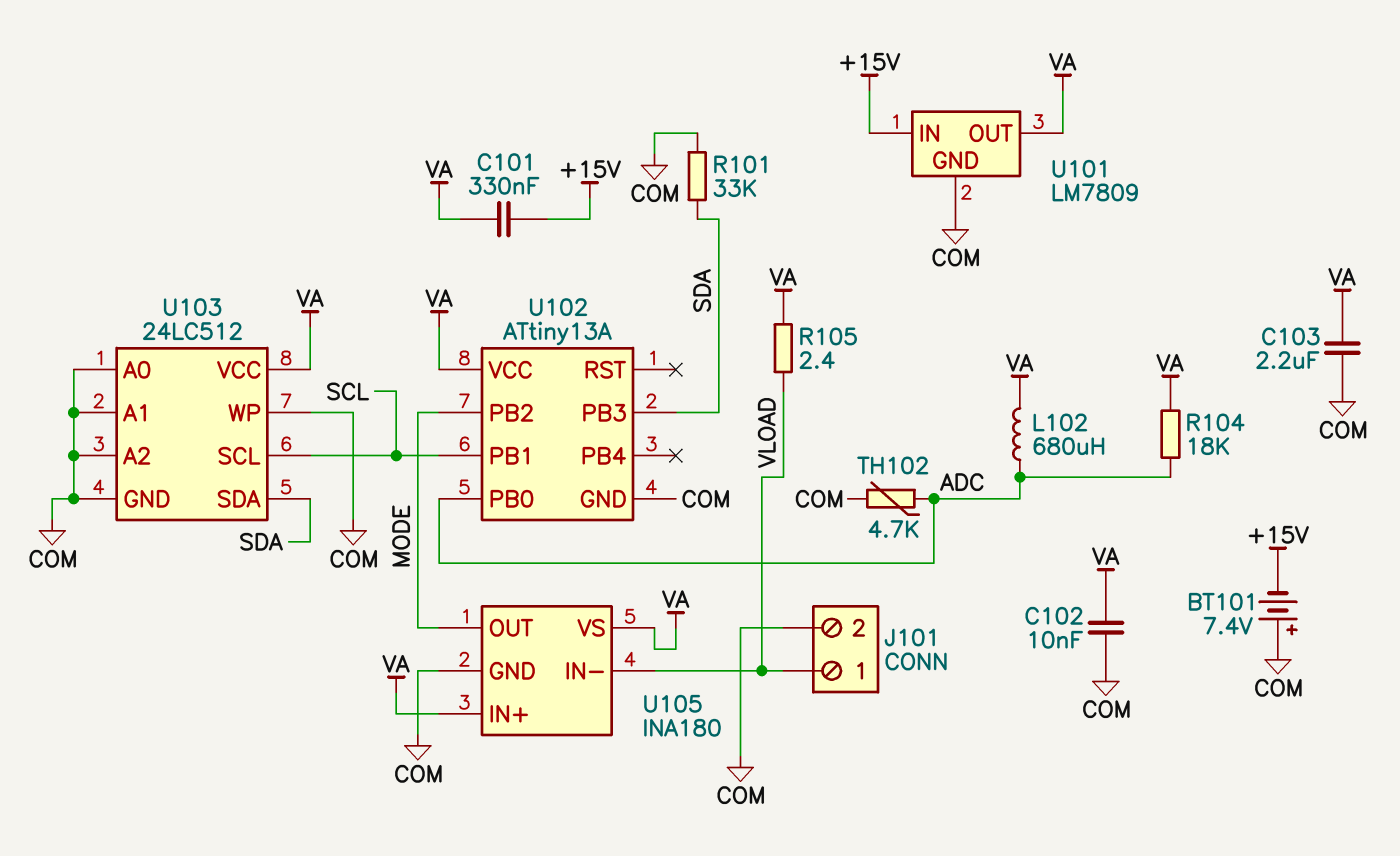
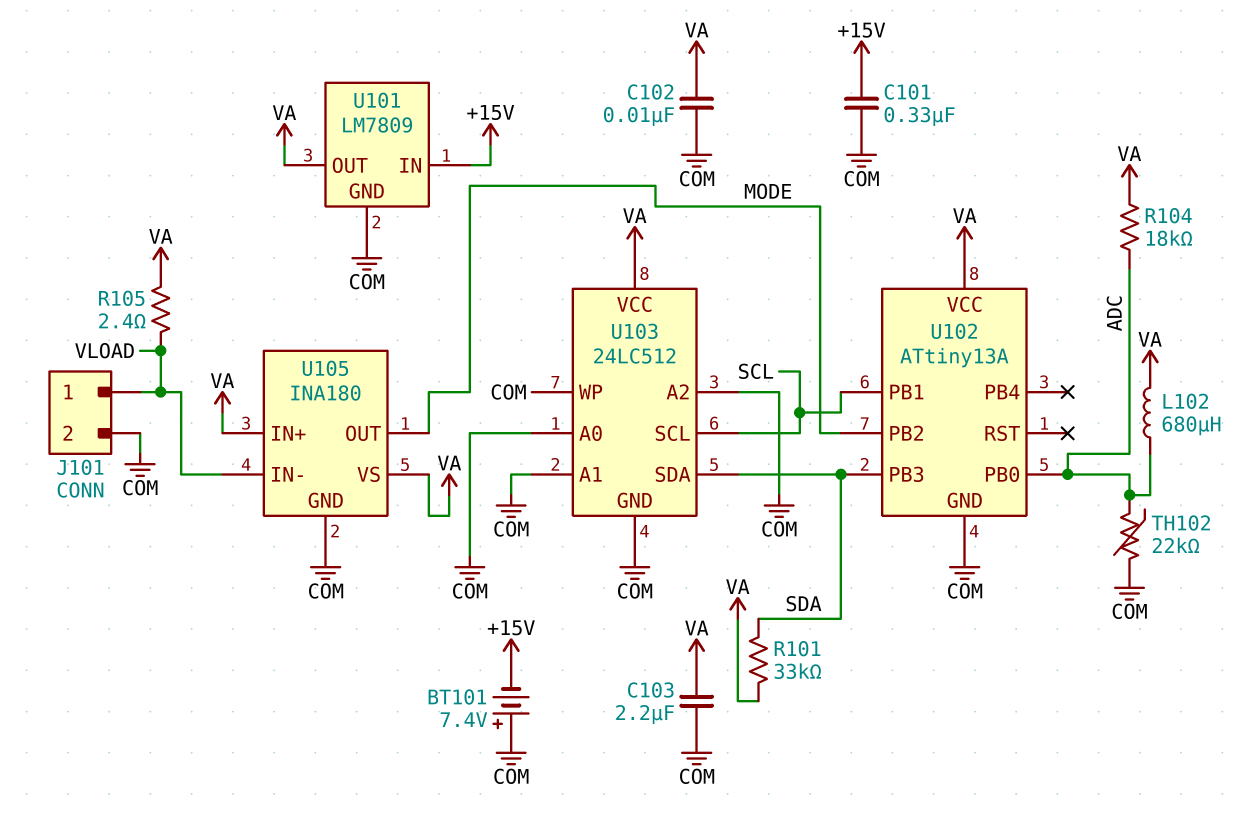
C101: 330nF (+15V, VA) -> 330nF (+15V, COM)
R101: 33k (COM, SDA) -> 33k (SDA, VA)
TH102: 4.7k (ADC, COM) -> 22k (ADC, COM)

